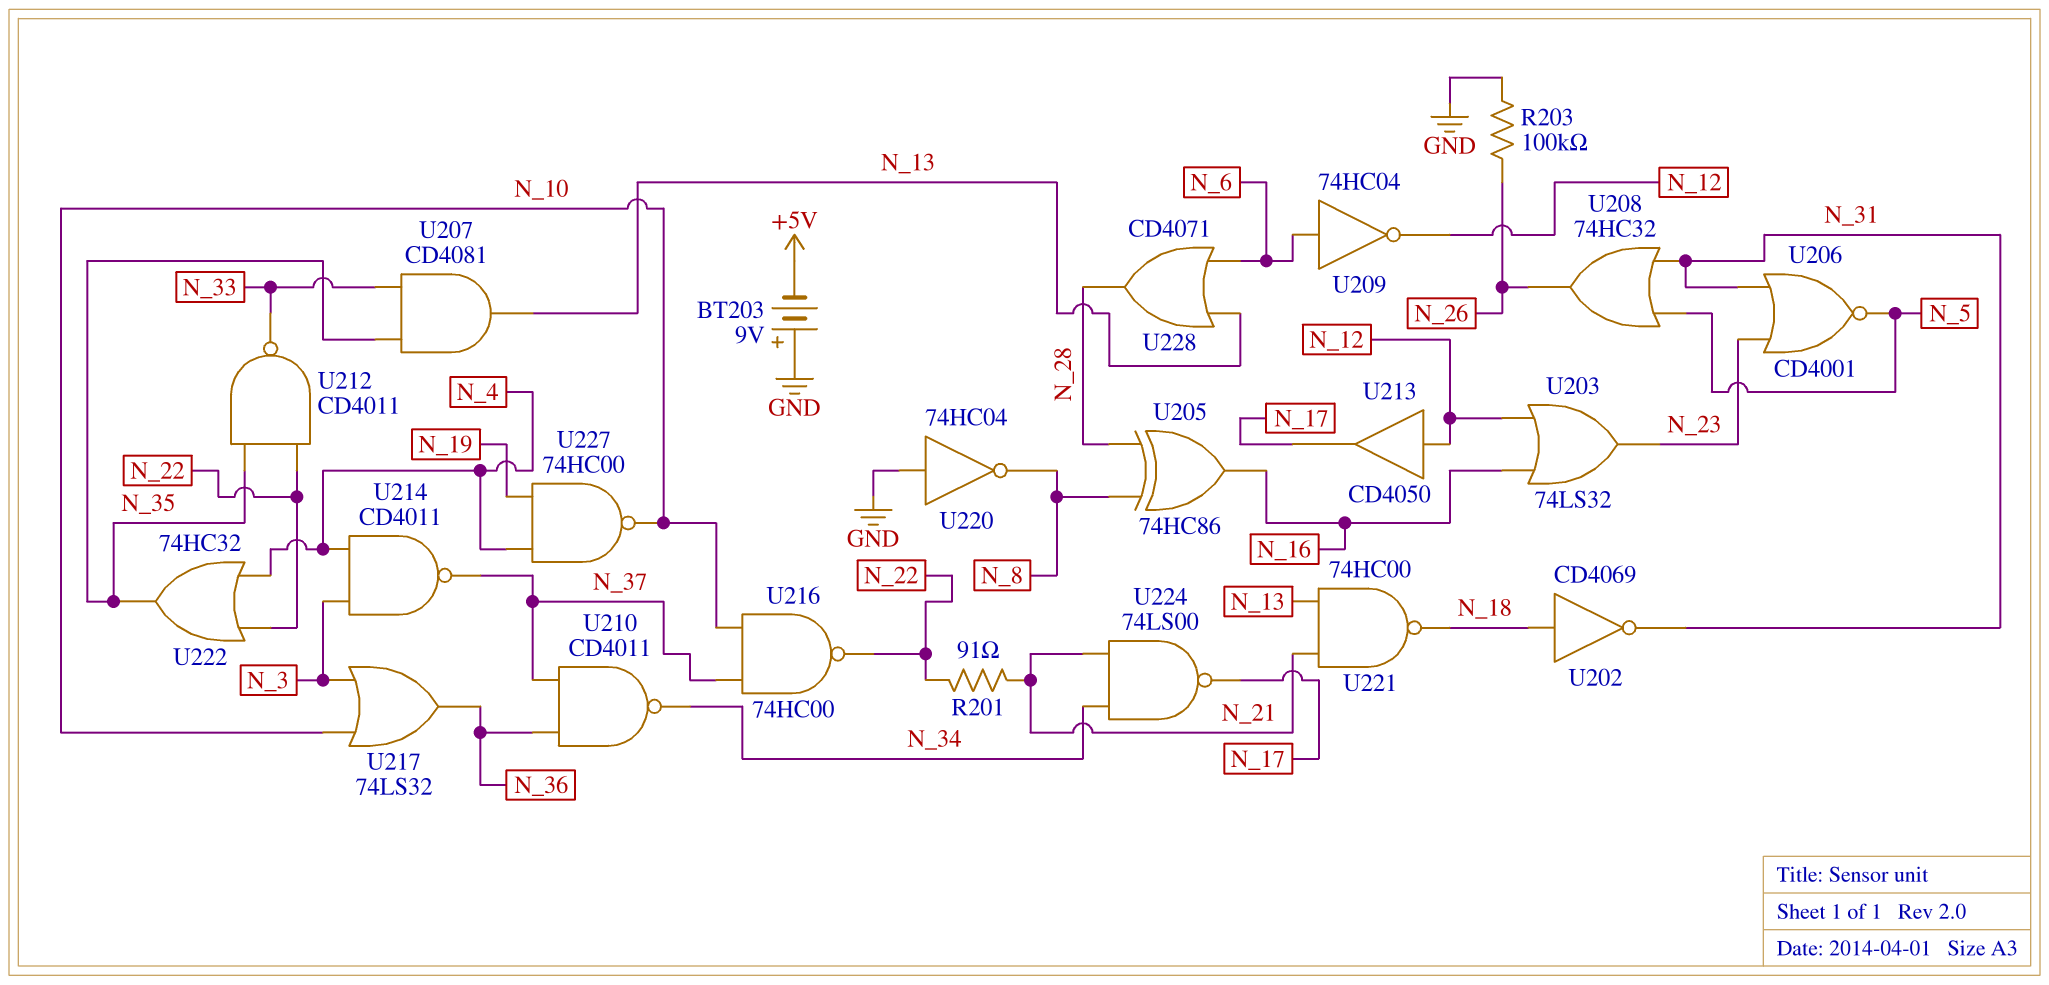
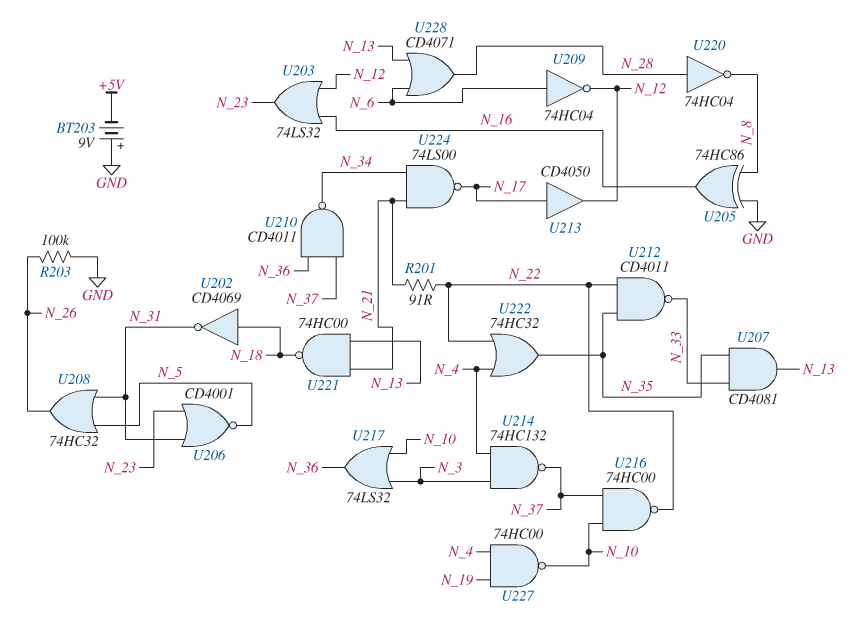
U205: XOR 74HC86 (in N_8, in N_28, out N_16) -> XOR 74HC86 (in GND, in N_8, out N_16)
U213: buffer CD4050 (in N_12, out N_17) -> buffer CD4050 (in N_17, out N_12)
U214: NAND CD4011 (in N_3, in N_4, out N_37) -> NAND 74HC132 (in N_3, in N_4, out N_37)
U220: NOT 74HC04 (in GND, out N_8) -> NOT 74HC04 (in N_28, out N_8)

